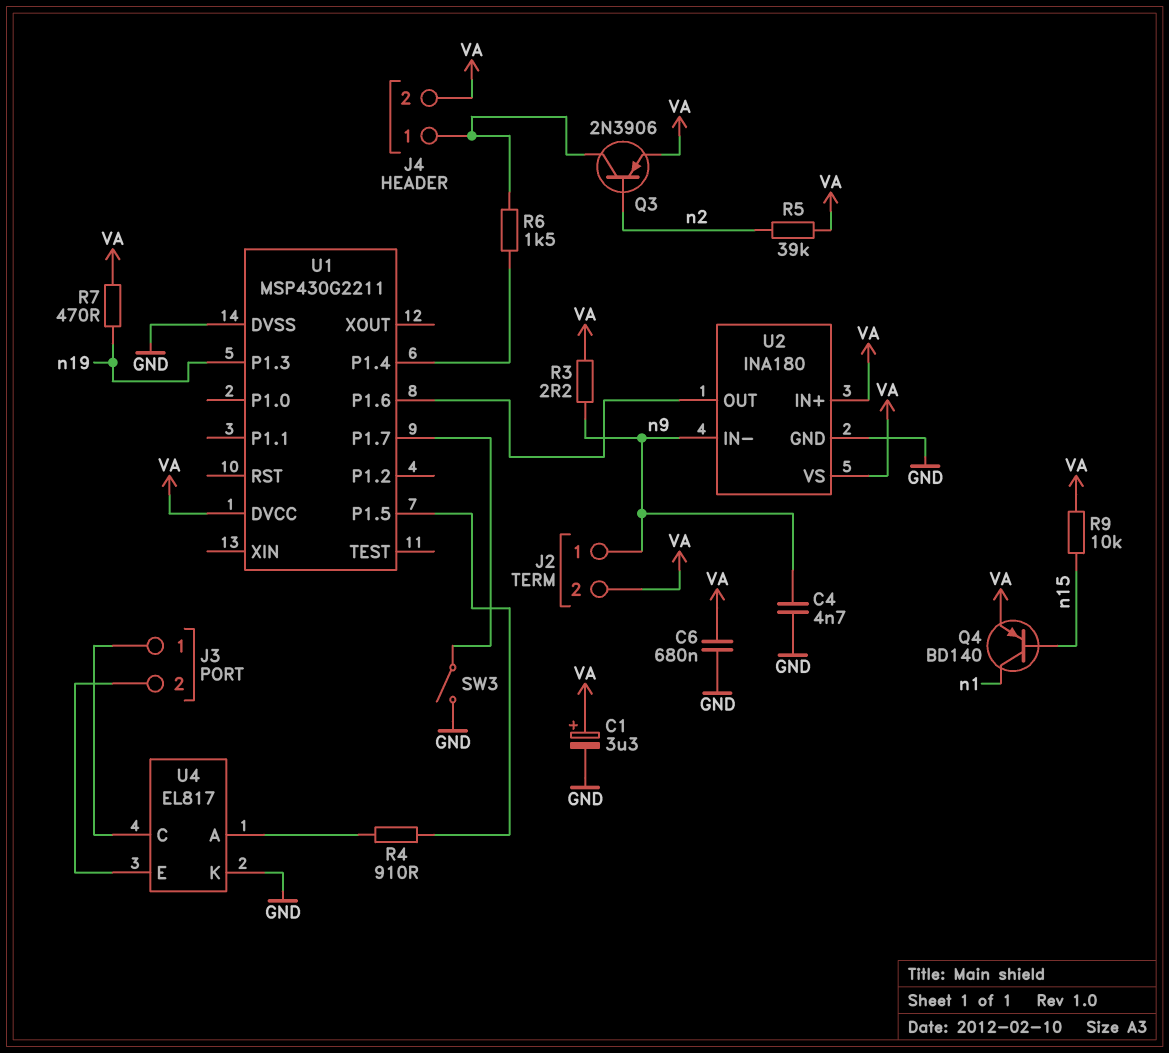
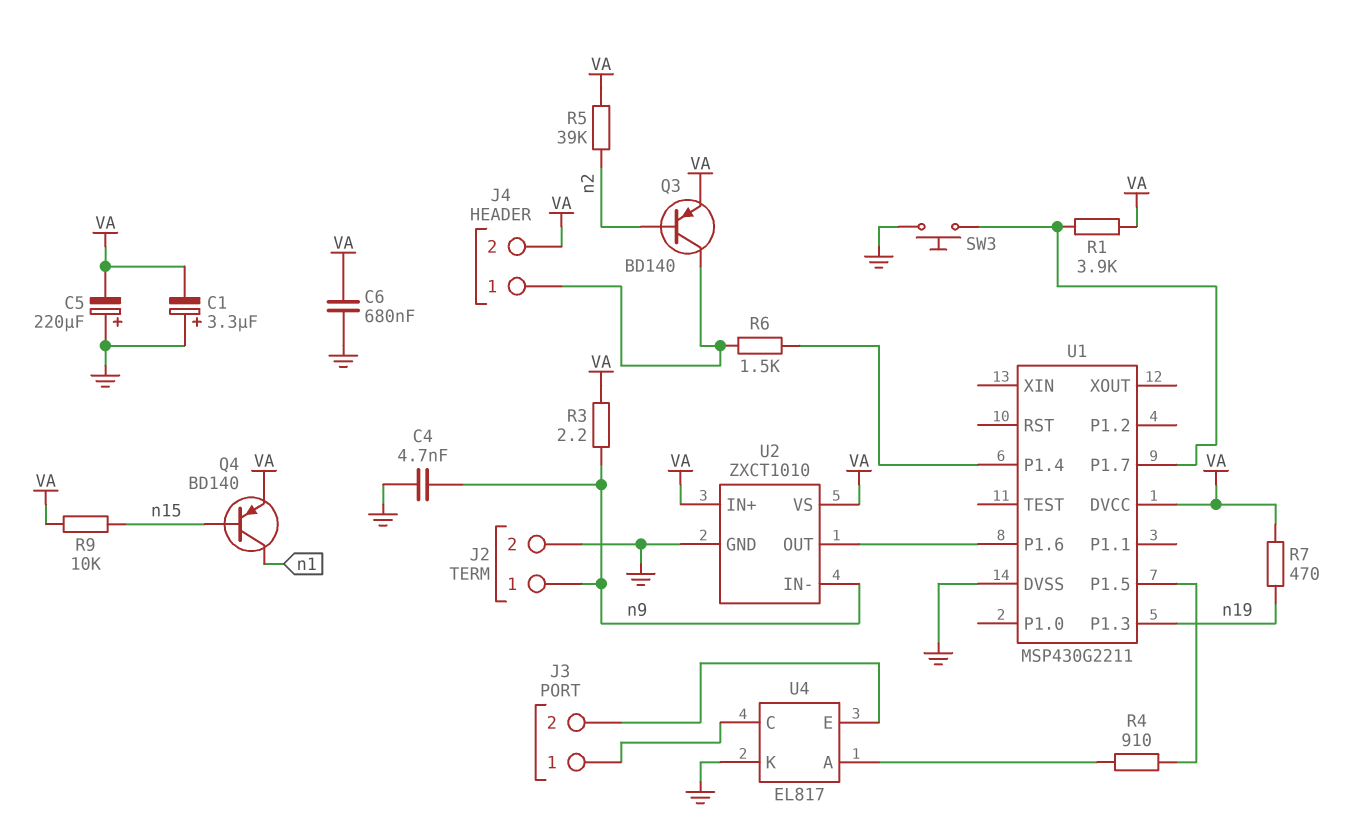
C1: 3.3uF (plus VA, minus GND) -> 3.3uF (plus GND, minus VA)
C5: none -> 220uF (plus GND, minus VA)
J2 pin 2: VA -> GND
Q3: PNP 2N3906 (B n2, C J4/1, E VA) -> PNP BD140 (B n2, C J4/1, E VA)
R1: none -> 3.9k (U1/P1.7, VA)
SW3: switch (GND, U1/P1.7) -> button (GND, U1/P1.7)
U2: INA180 -> ZXCT1010

